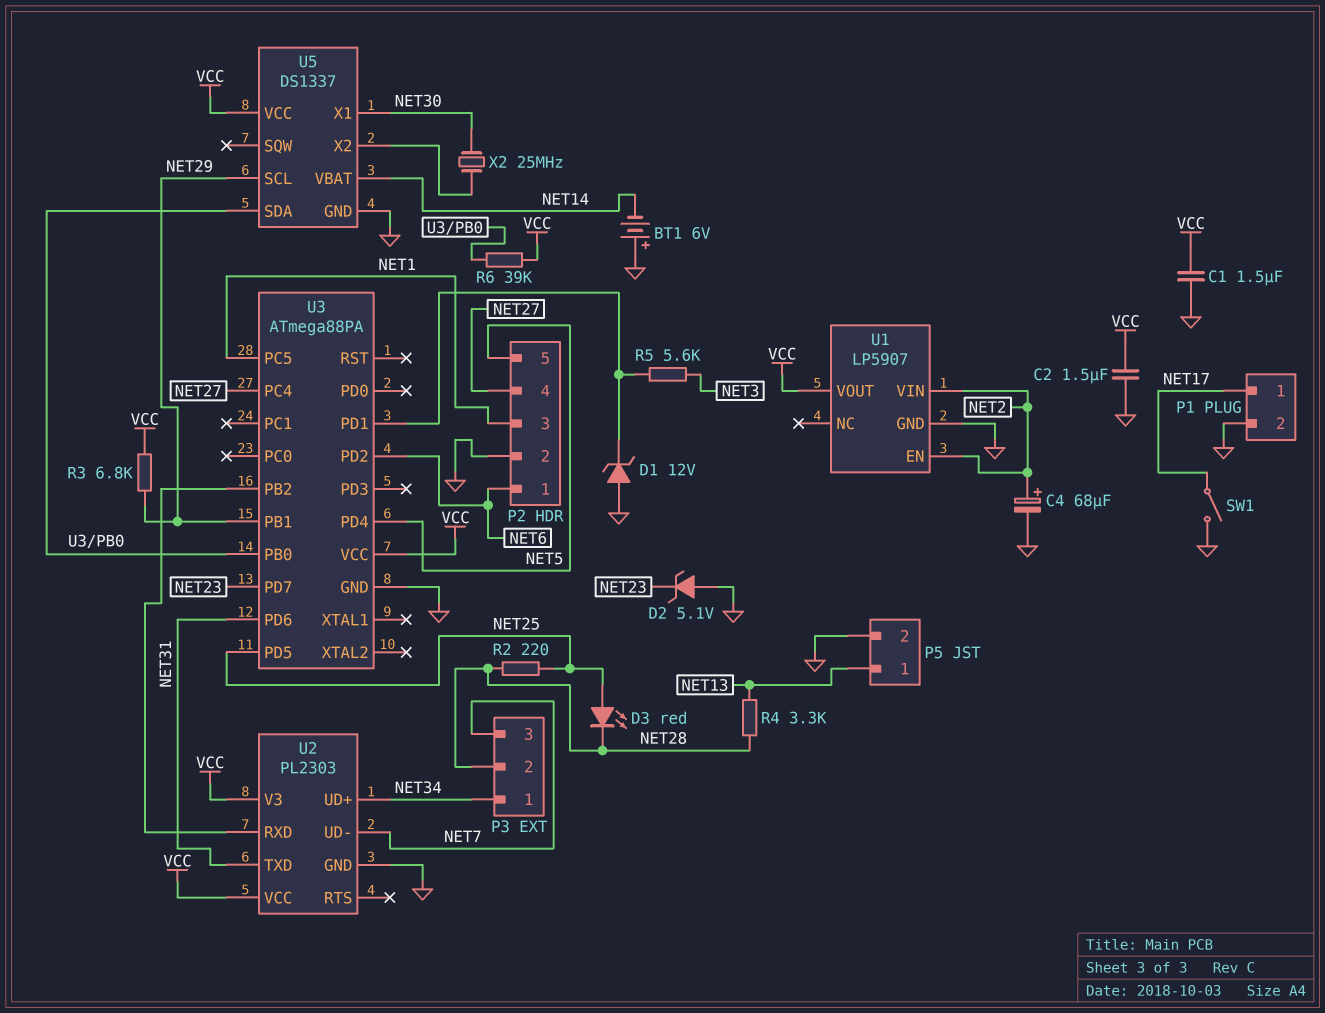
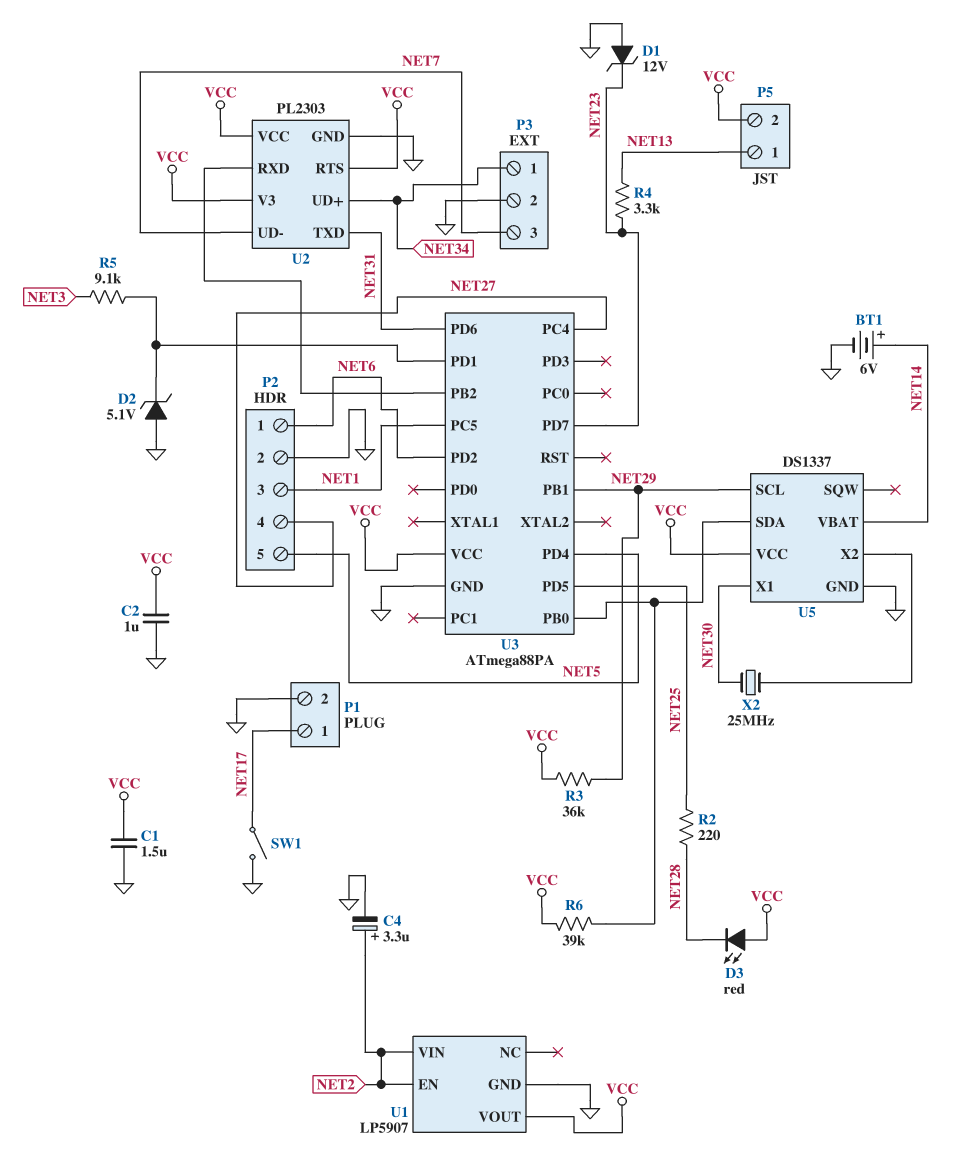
BT1: 6V (plus GND, minus NET14) -> 6V (plus NET14, minus GND)
C2: 1.5uF (GND, VCC) -> 1uF (GND, VCC)
C4: 68uF (plus NET2, minus GND) -> 3.3uF (plus NET2, minus GND)
D1: zener 12V (A GND, K U3/PD1) -> zener 12V (A GND, K NET23)
D2: zener 5.1V (A GND, K NET23) -> zener 5.1V (A GND, K U3/PD1)
D3: LED red (A NET25, K NET28) -> LED red (A VCC, K NET28)
P3 pin 2: NET28 -> GND
P5 pin 2: GND -> VCC
R3: 6.8k (NET29, VCC) -> 36k (NET29, VCC)
R4: 3.3k (NET13, NET28) -> 3.3k (NET13, NET23)
R5: 5.6k (NET3, U3/PD1) -> 9.1k (NET3, U3/PD1)
U2 pin RTS: none -> VCC

